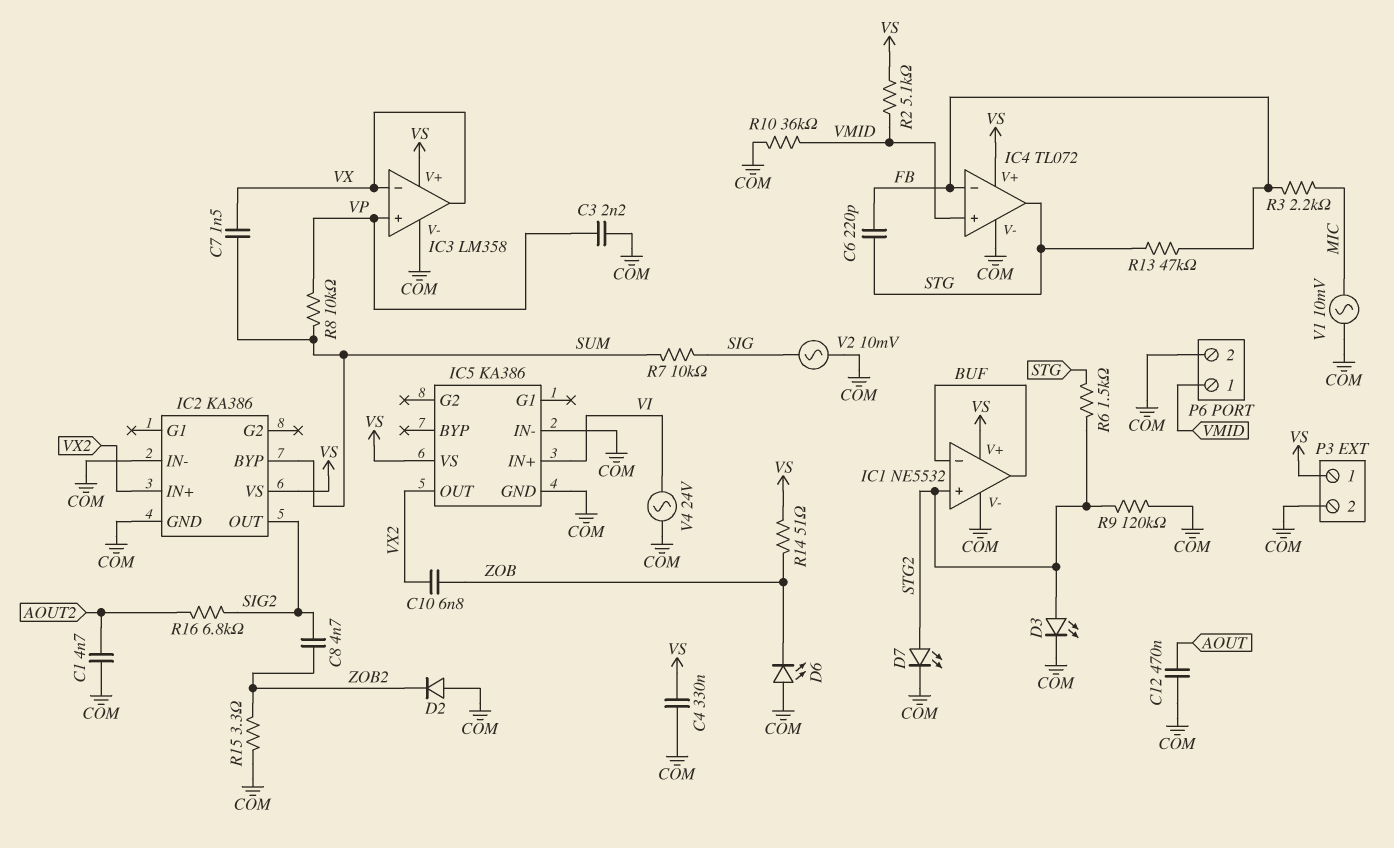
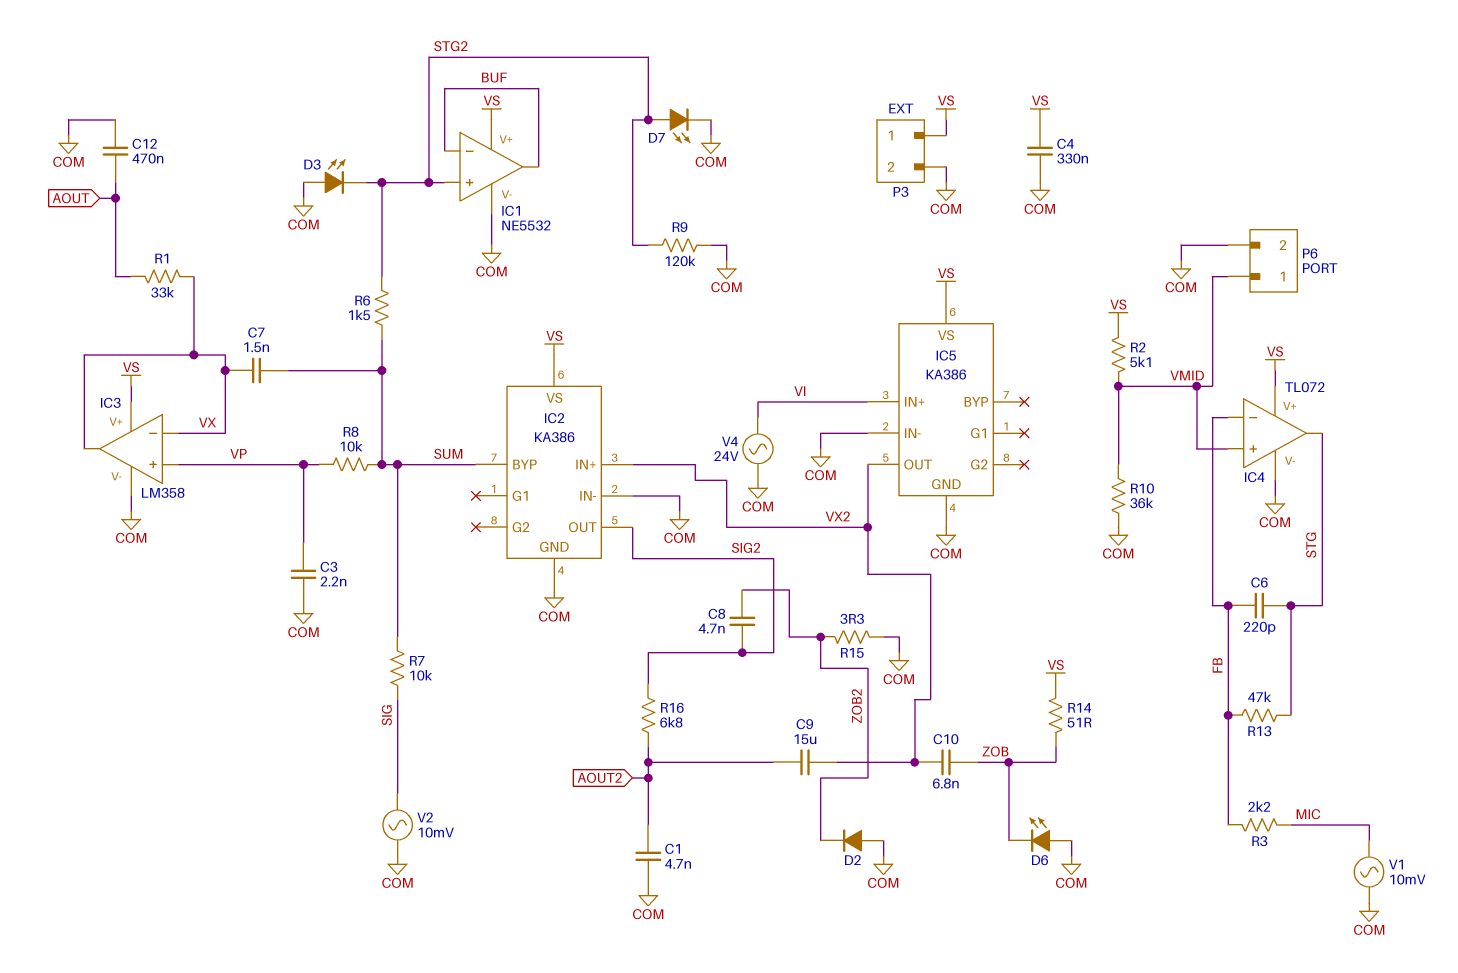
C9: none -> 15uF (AOUT2, VX2)
D3: LED (A STG2, K COM) -> LED (A COM, K STG2)
R1: none -> 33k (AOUT, VX)
R6: 1.5k (STG, STG2) -> 1.5k (STG2, SUM)

